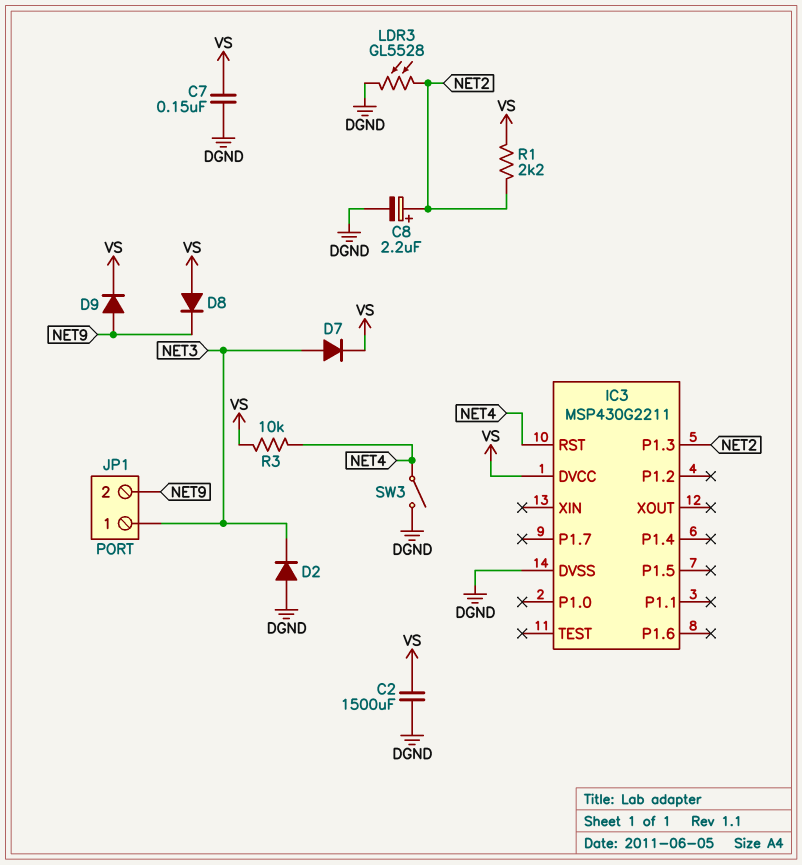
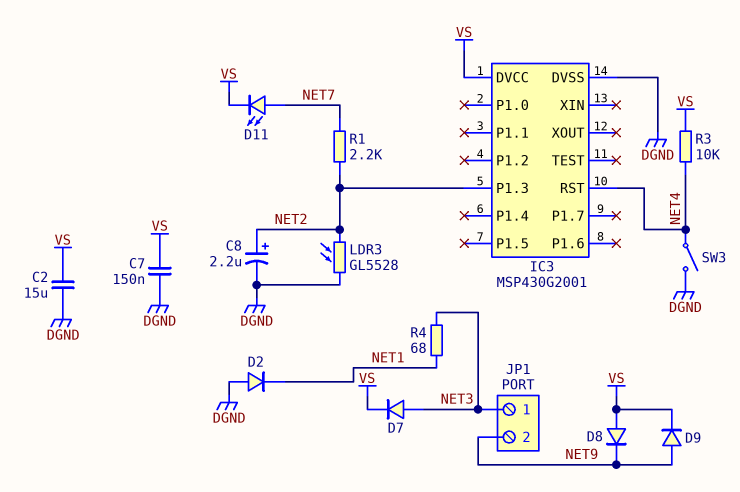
C2: 1500uF (DGND, VS) -> 15uF (DGND, VS)
D2: diode (A DGND, K NET3) -> diode (A DGND, K NET1)
D11: none -> LED (A NET7, K VS)
IC3: MSP430G2211 -> MSP430G2001
R1: 2.2k (NET2, VS) -> 2.2k (NET2, NET7)
R4: none -> 68 (NET1, NET3)

